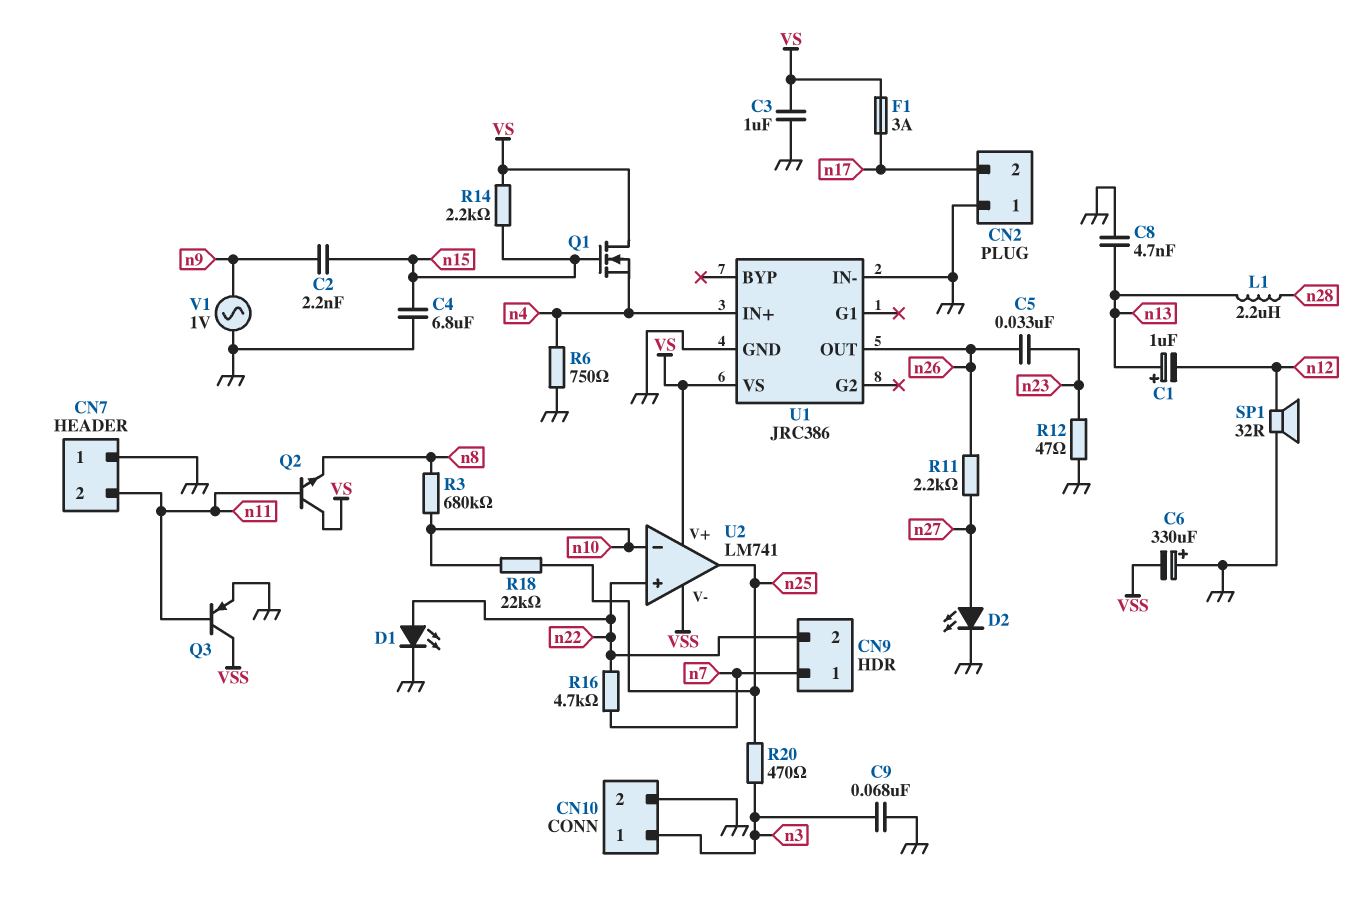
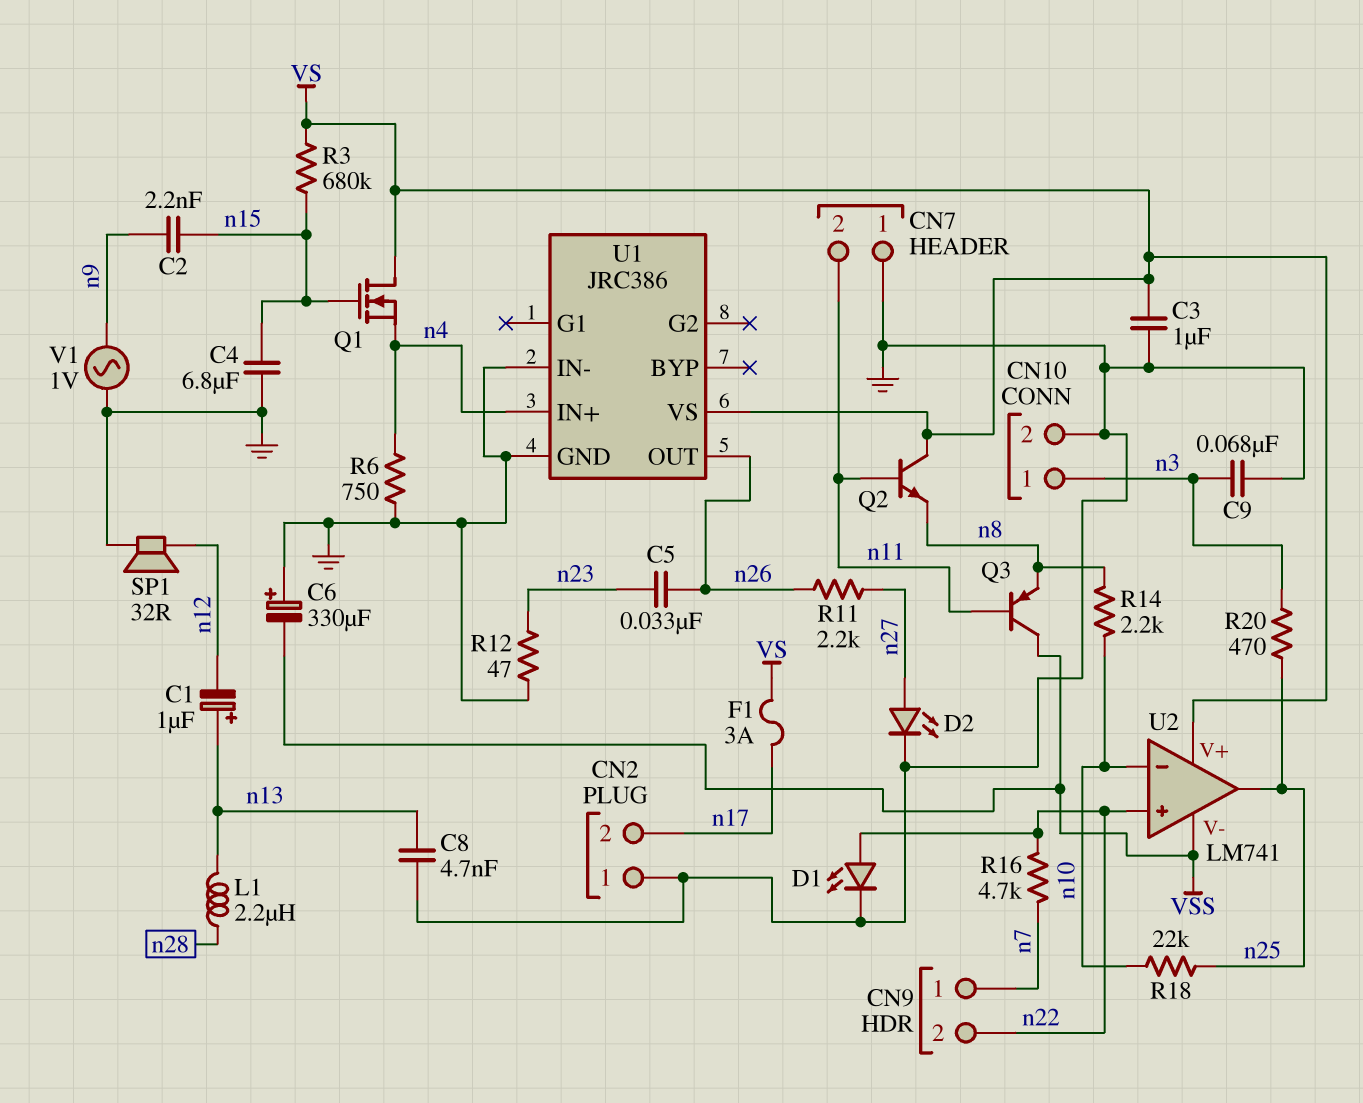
Q3: PNP (B n11, C VSS, E GND) -> PNP (B n11, C VSS, E n8)
R3: 680k (n8, n10) -> 680k (VS, n15)
R14: 2.2k (VS, n15) -> 2.2k (n8, n10)

